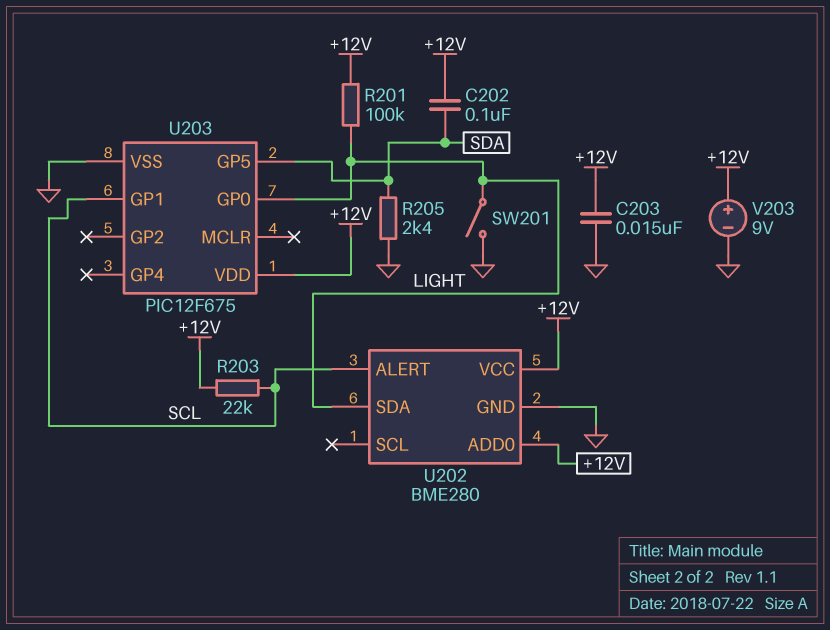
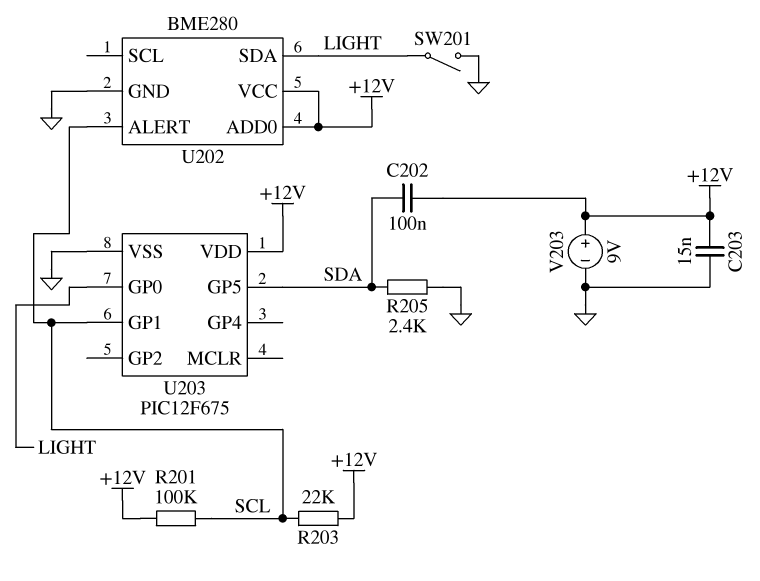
R201: 100k (+12V, LIGHT) -> 100k (+12V, SCL)

